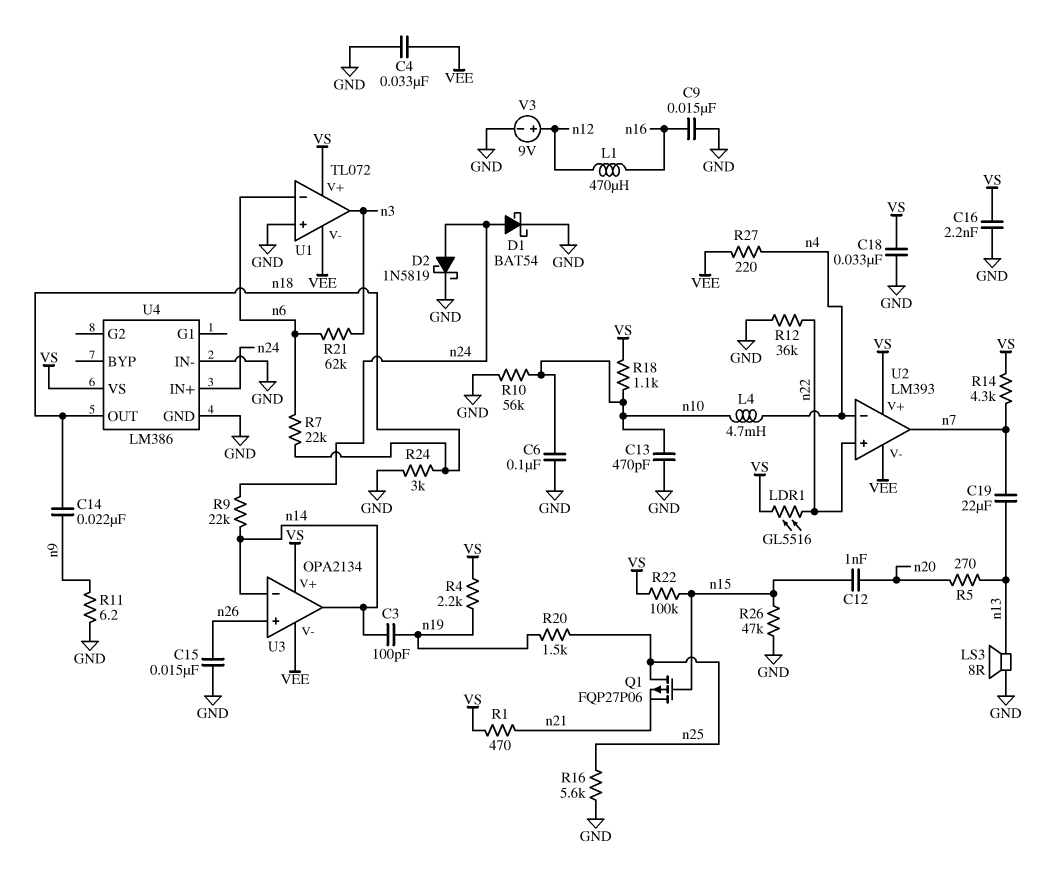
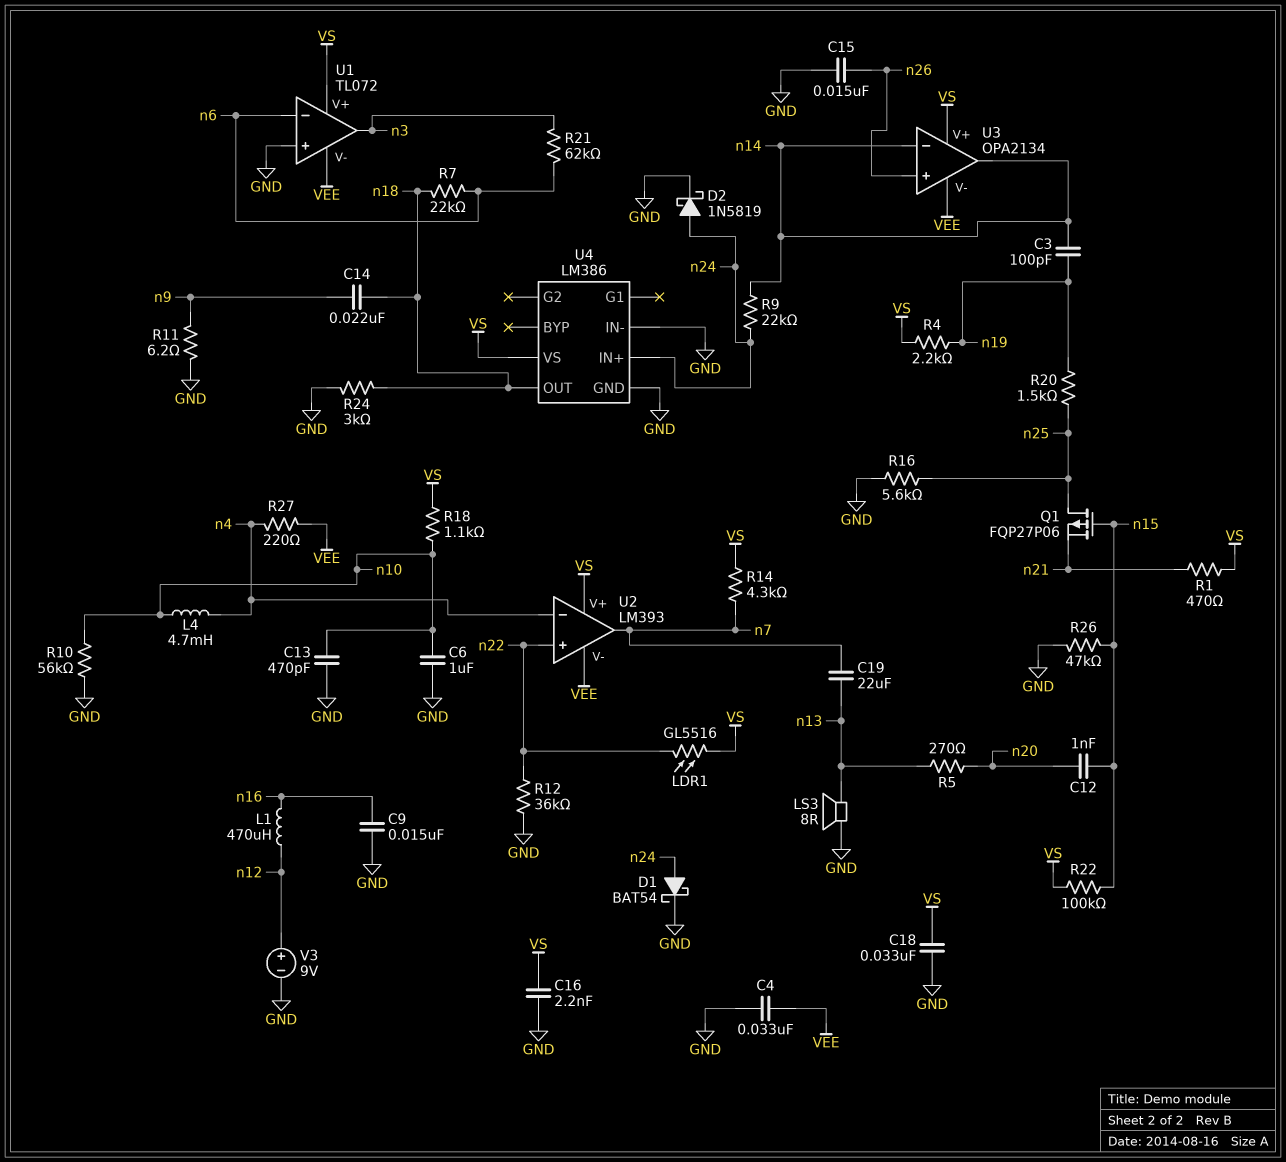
C6: 100nF (GND, n10) -> 1uF (GND, n10)

